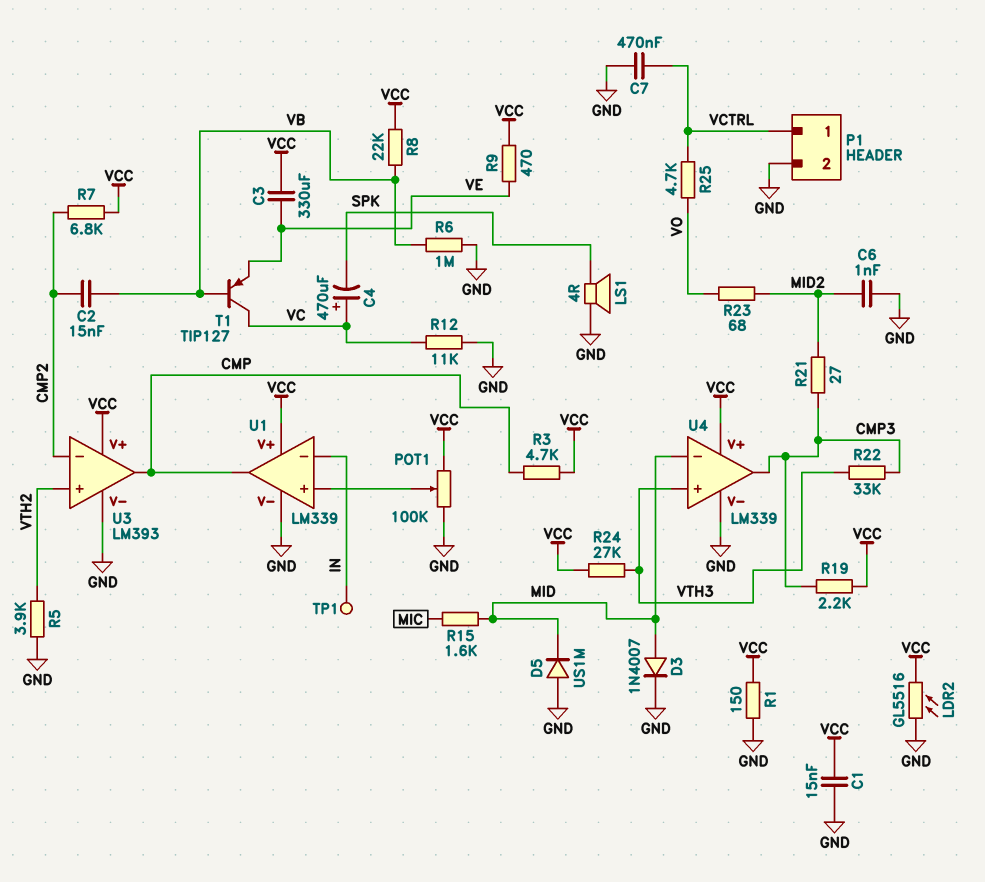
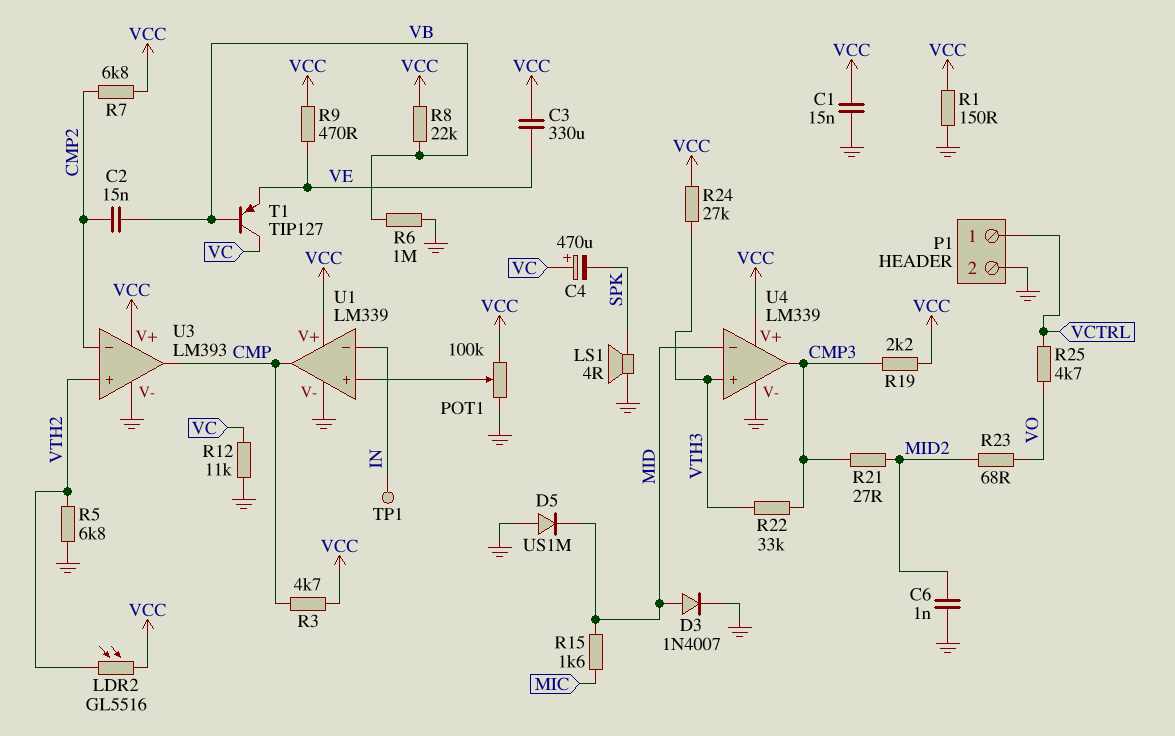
C7: 470nF (GND, VCTRL) -> none
LDR2: GL5516 (GND, VCC) -> GL5516 (VCC, VTH2)
R5: 3.9k (GND, VTH2) -> 6.8k (GND, VTH2)

